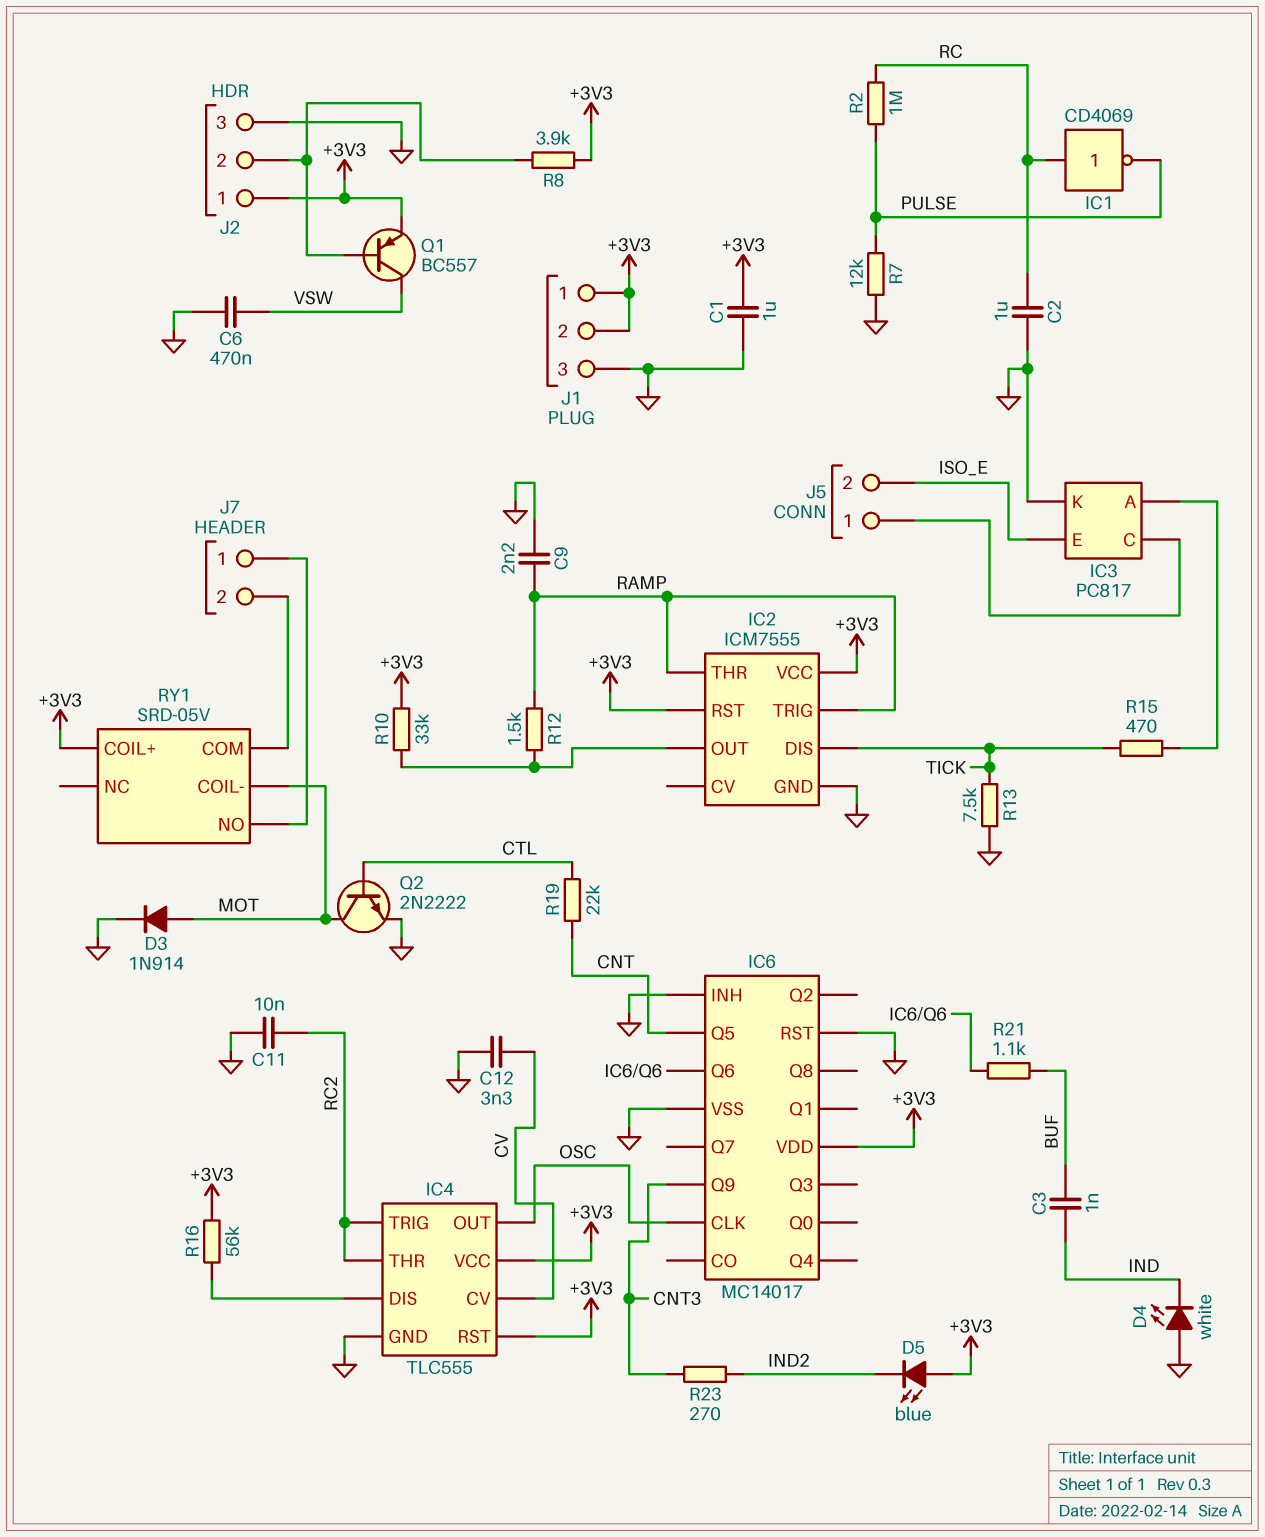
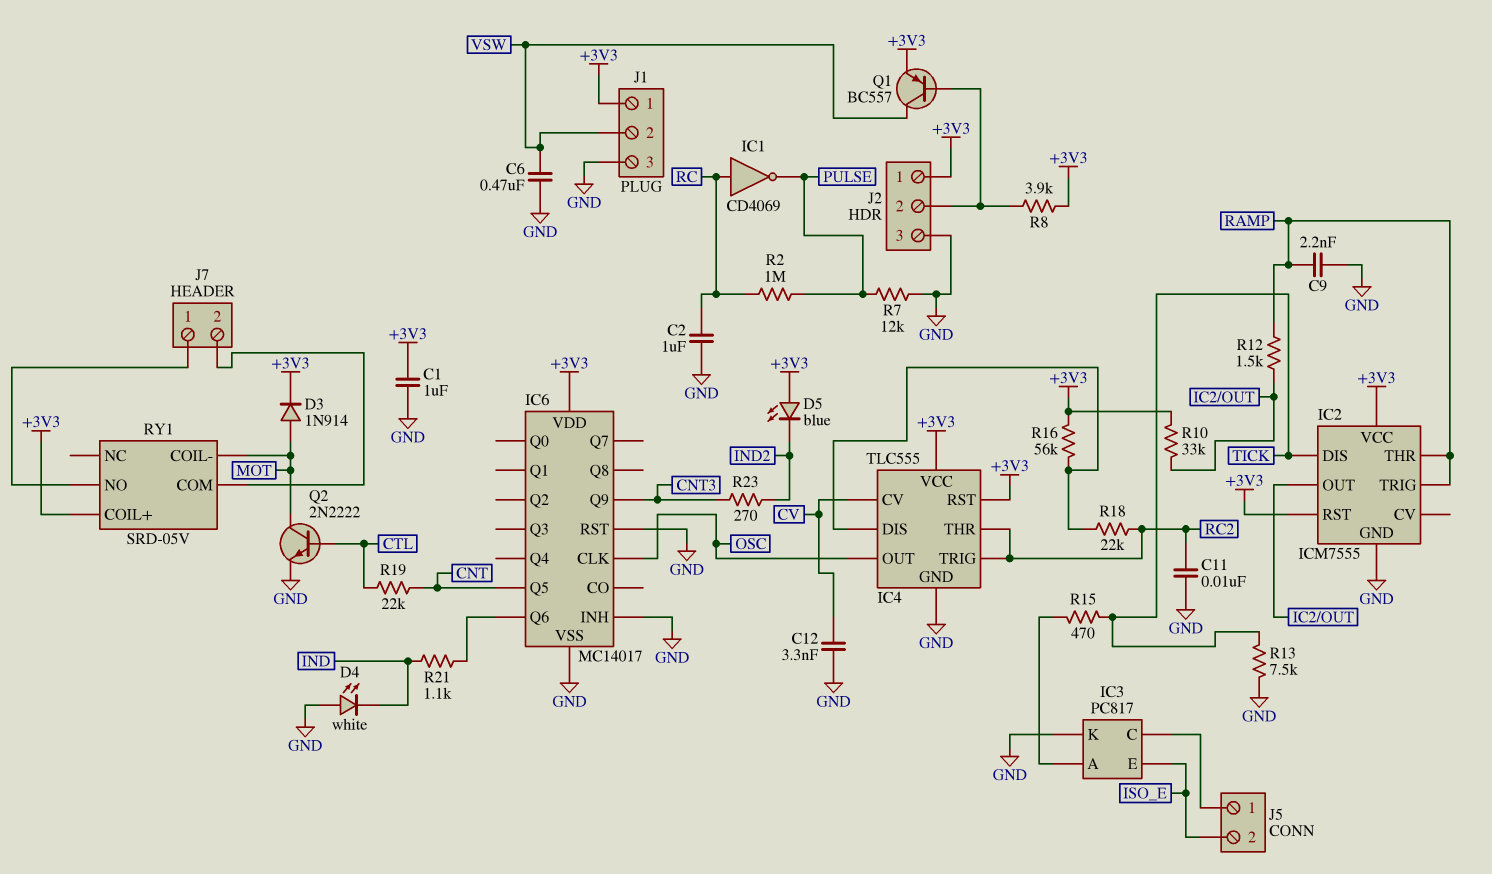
C3: 1nF (BUF, IND) -> none
D3: diode 1N914 (A MOT, K GND) -> diode 1N914 (A MOT, K +3V3)
J1 pin 2: +3V3 -> VSW
R18: none -> 22k (IC4/DIS, RC2)
R21: 1.1k (BUF, IC6/Q6) -> 1.1k (IC6/Q6, IND)

